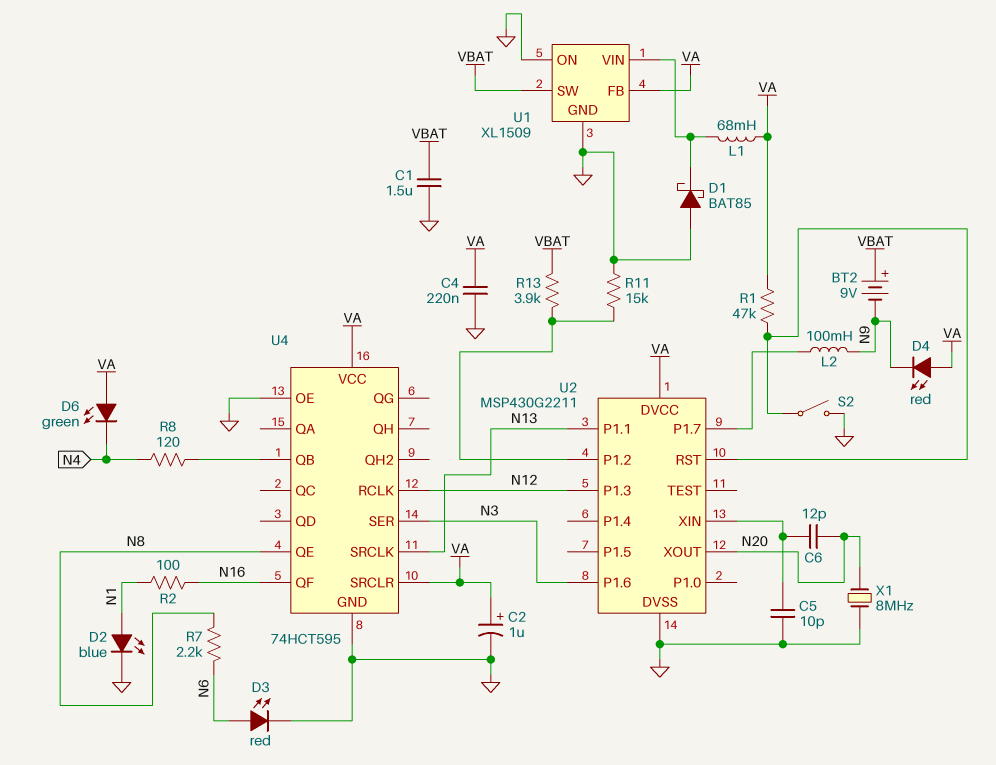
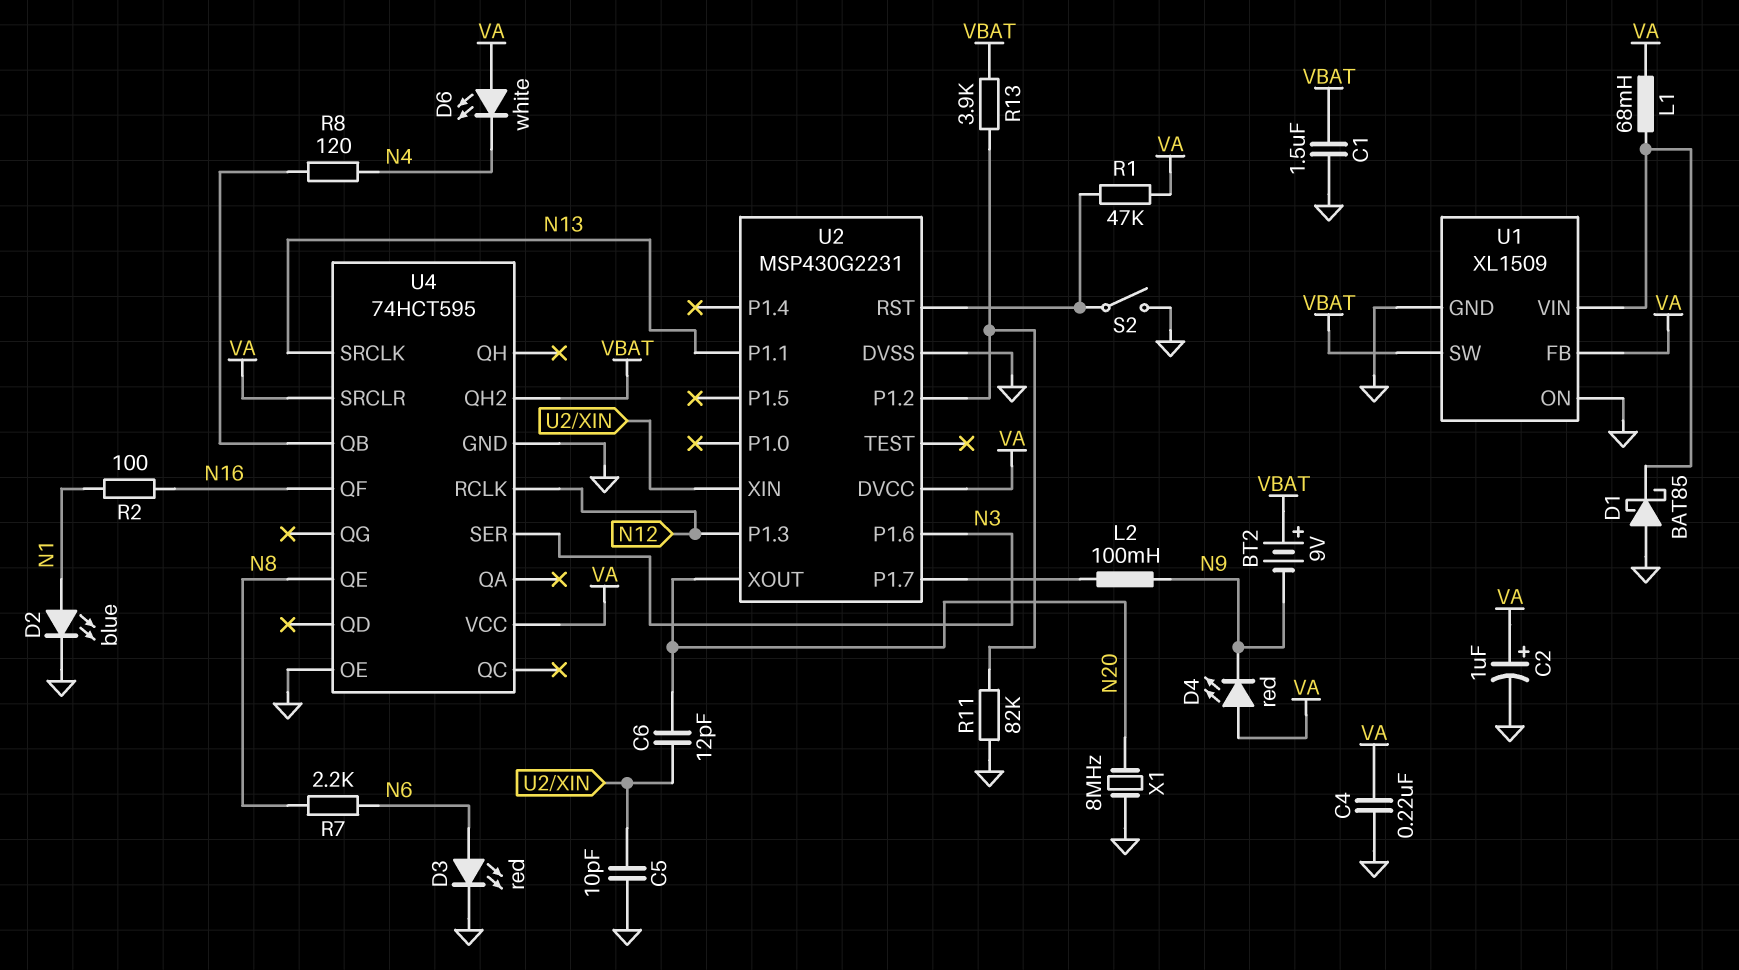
D6: LED green (A VA, K N4) -> LED white (A VA, K N4)
R11: 15k (GND, U2/P1.2) -> 82k (GND, U2/P1.2)
U2: MSP430G2211 -> MSP430G2231
U4 pin QH2: none -> VBAT

